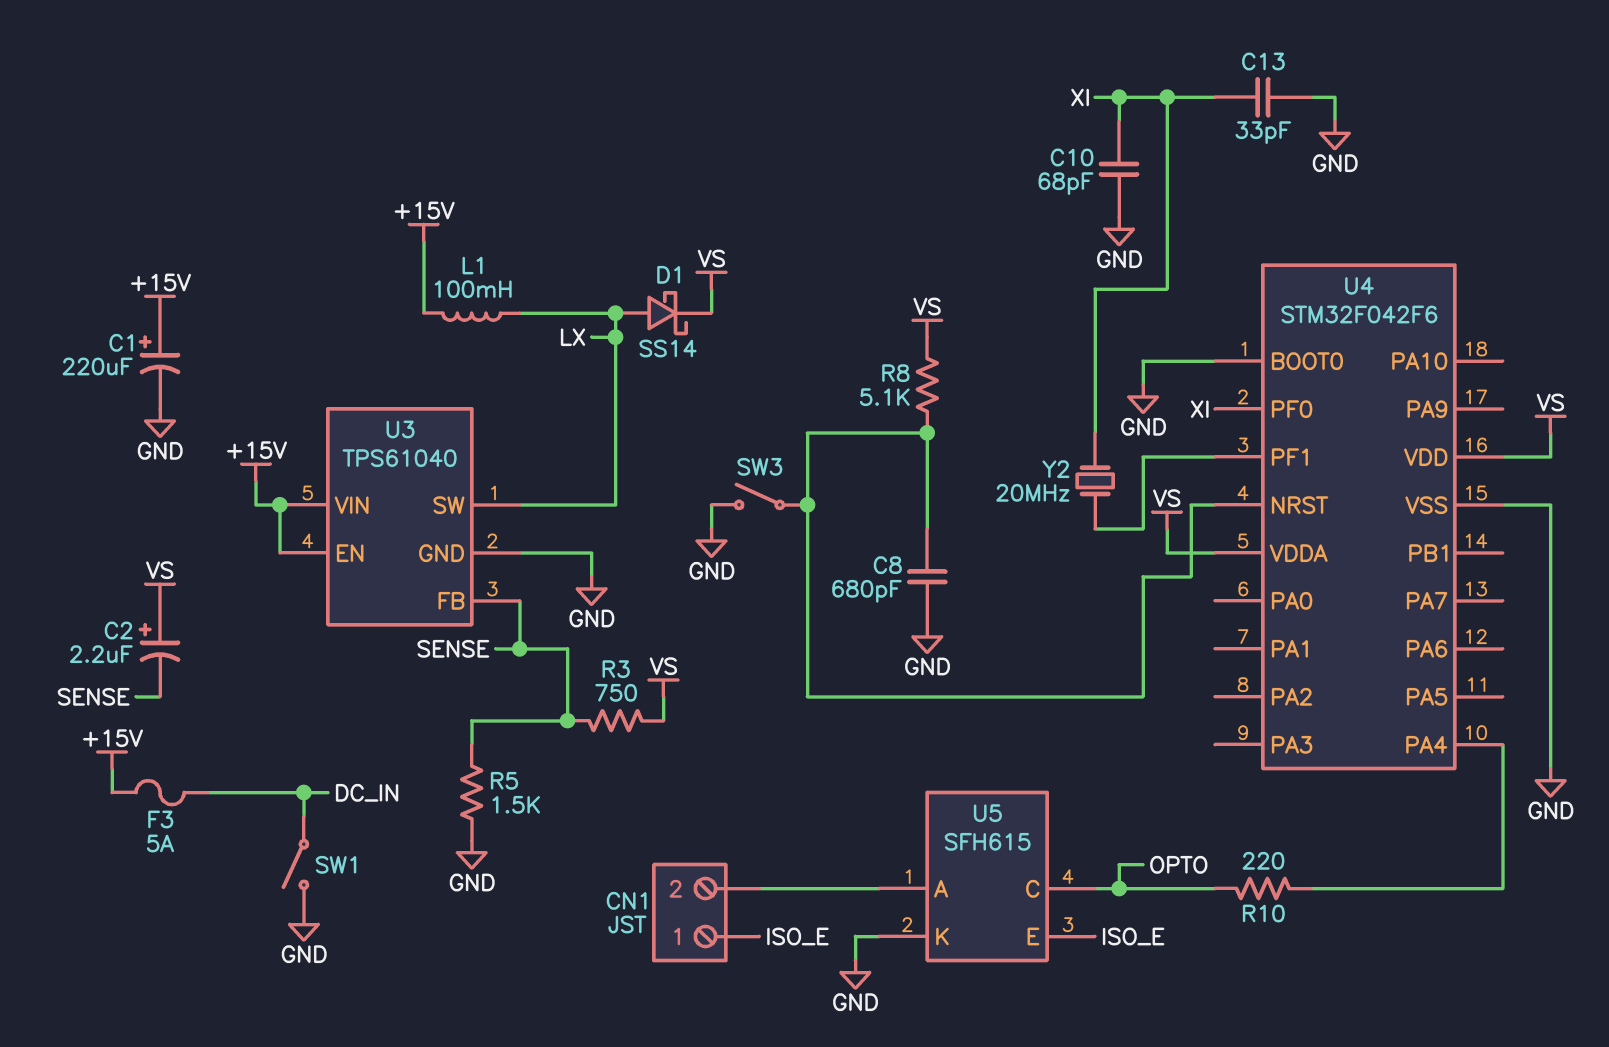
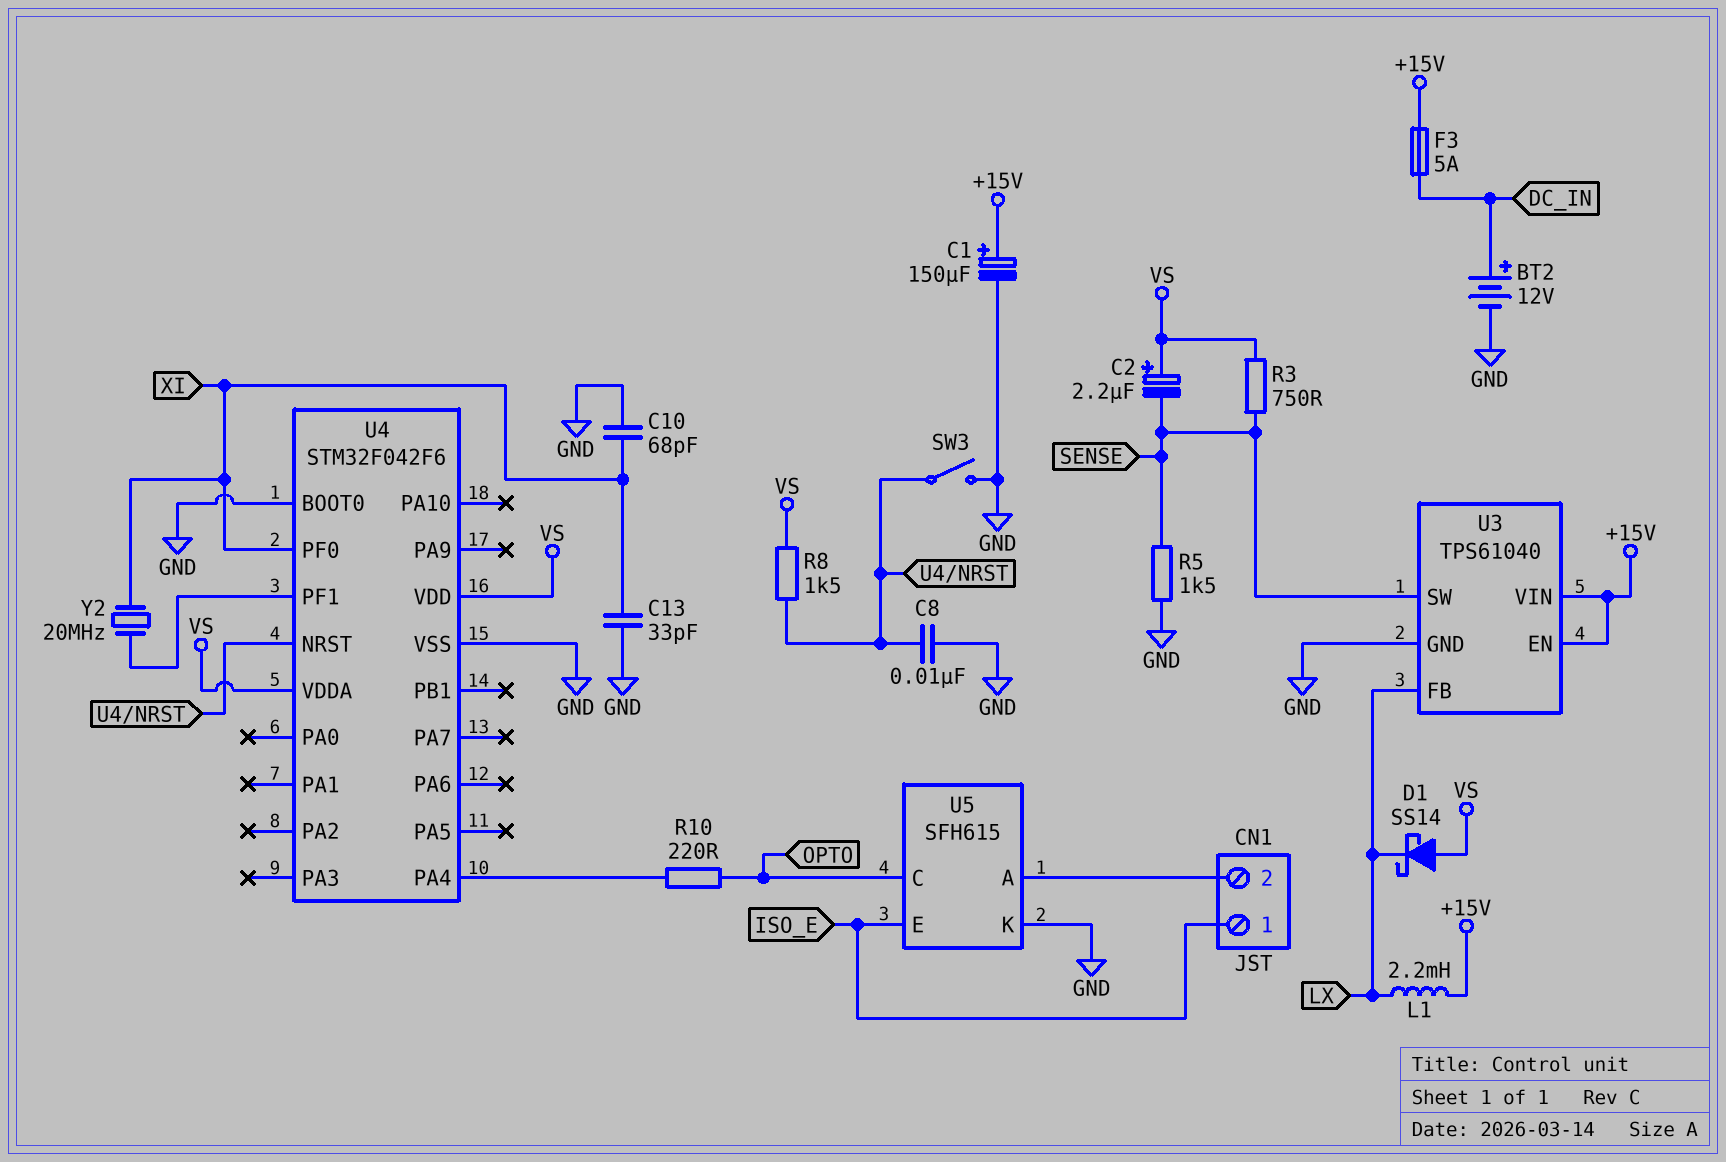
BT2: none -> 12V (plus DC_IN, minus GND)
C1: 220uF (plus +15V, minus GND) -> 150uF (plus +15V, minus GND)
C8: 680pF (GND, U4/NRST) -> 10nF (GND, U4/NRST)
D1: schottky SS14 (A LX, K VS) -> schottky SS14 (A VS, K LX)
L1: 100mH (+15V, LX) -> 2.2mH (+15V, LX)
R8: 5.1k (U4/NRST, VS) -> 1.5k (U4/NRST, VS)
SW1: switch (DC_IN, GND) -> none
U3 pin FB: SENSE -> LX
U3 pin SW: LX -> SENSE

